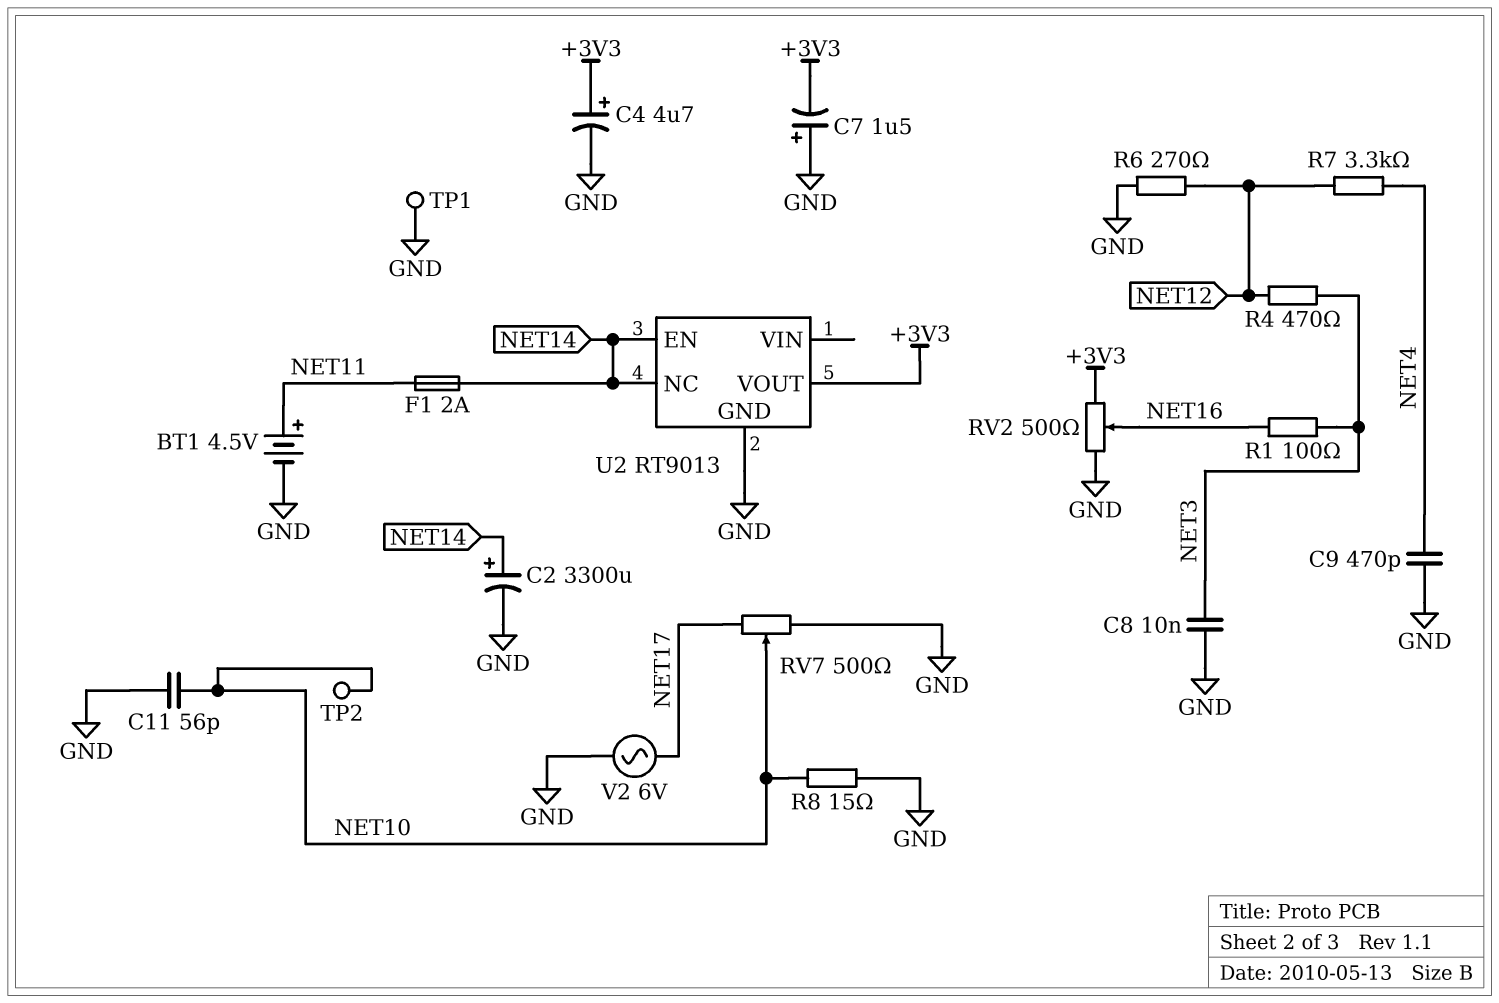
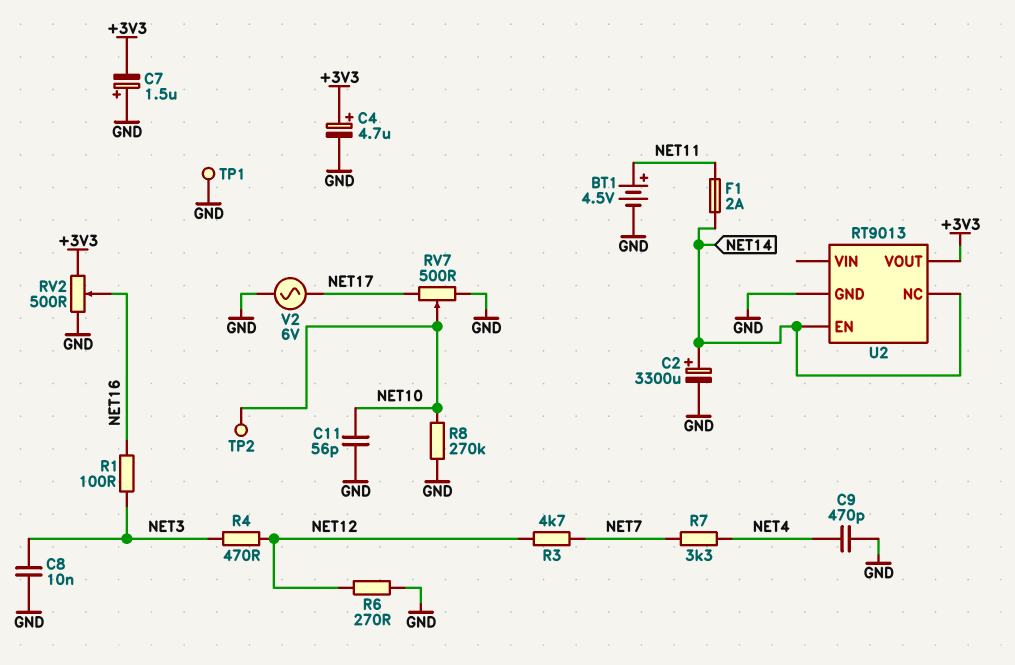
R3: none -> 4.7k (NET7, NET12)
R7: 3.3k (NET4, NET12) -> 3.3k (NET4, NET7)
R8: 15 (GND, NET10) -> 270k (GND, NET10)

